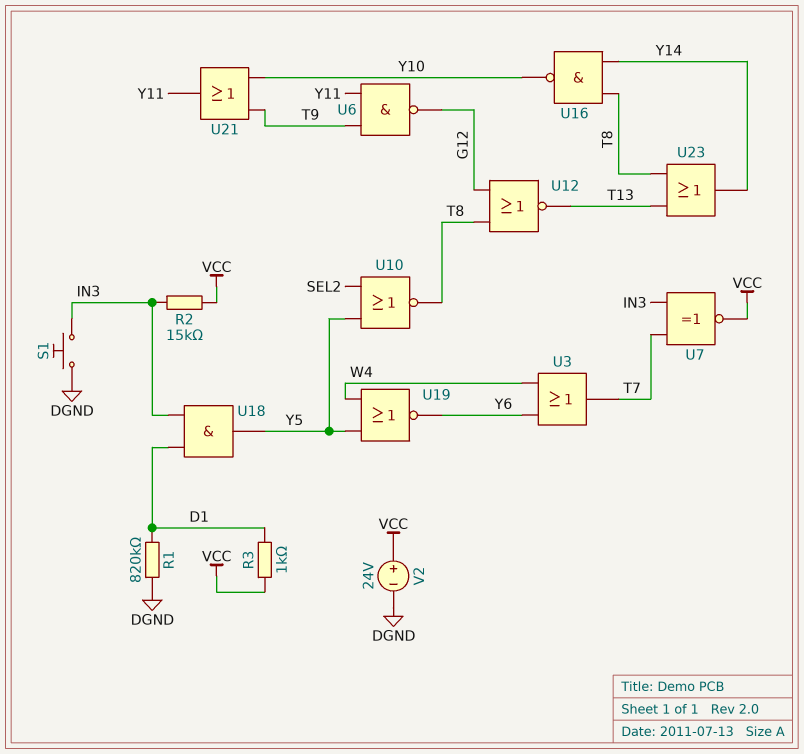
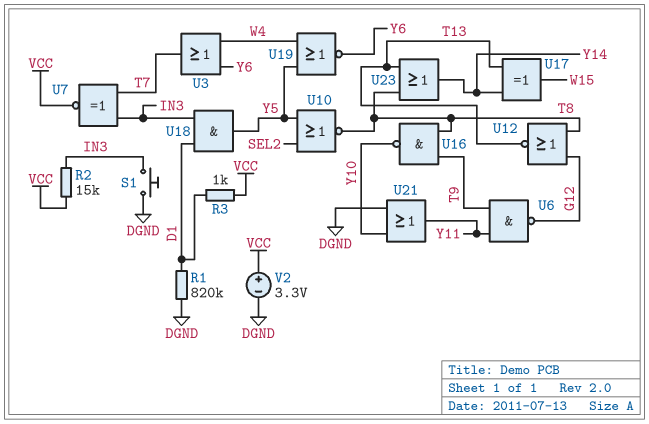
U16: NAND (in T8, in Y14, out Y10) -> NAND (in T8, in T9, out Y10)
U17: none -> XOR (in T13, in Y14, out W15)
U21: OR (in T9, in Y10, out Y11) -> OR (in DGND, in Y10, out Y11)
V2: 24V (plus VCC, minus DGND) -> 3.3V (plus VCC, minus DGND)

